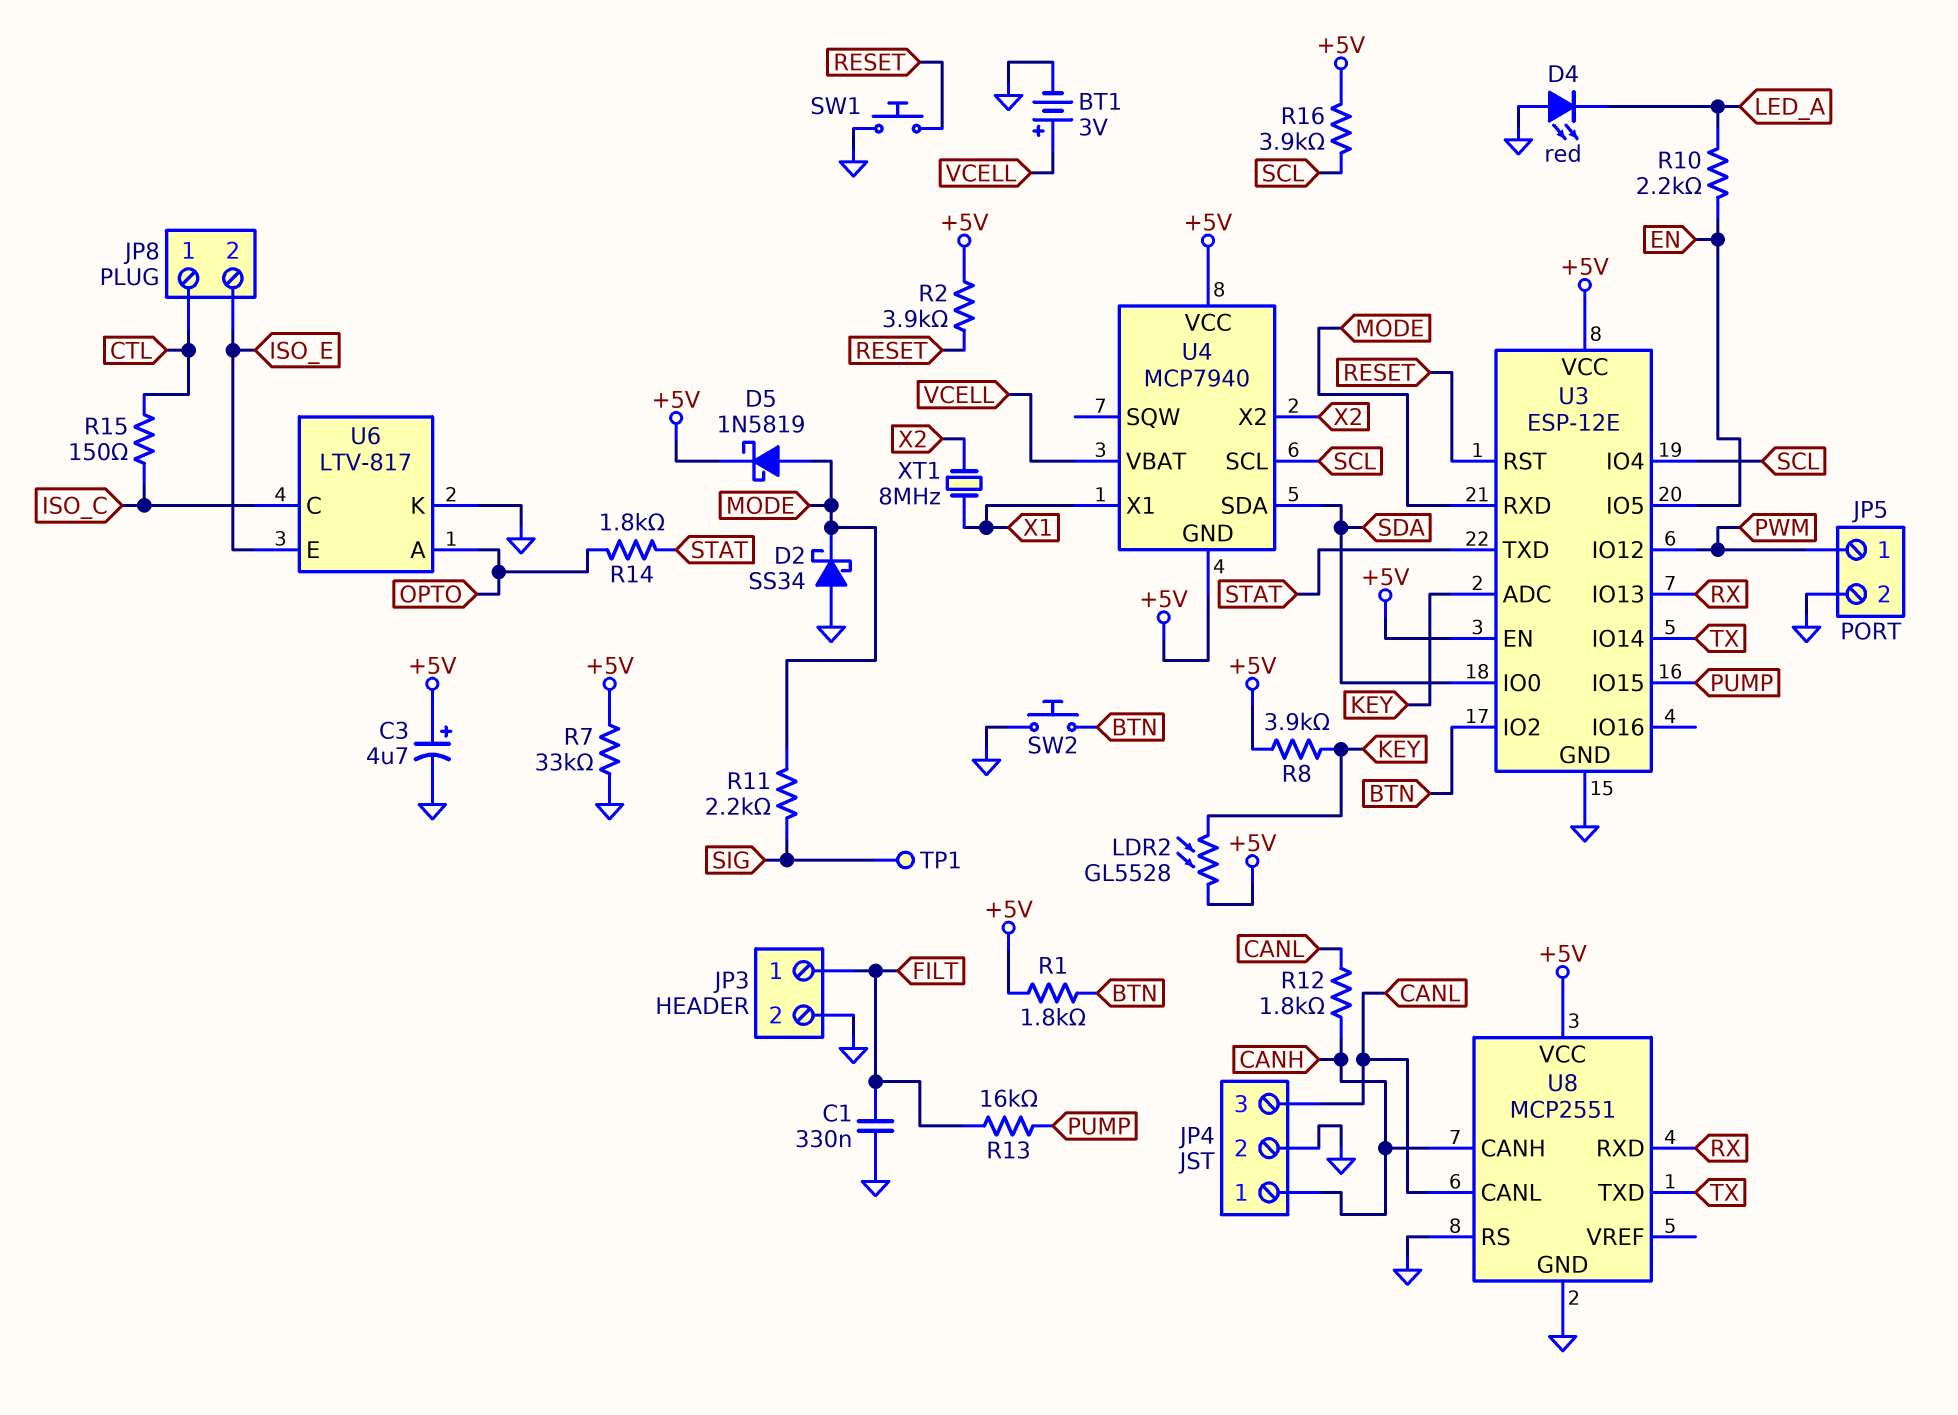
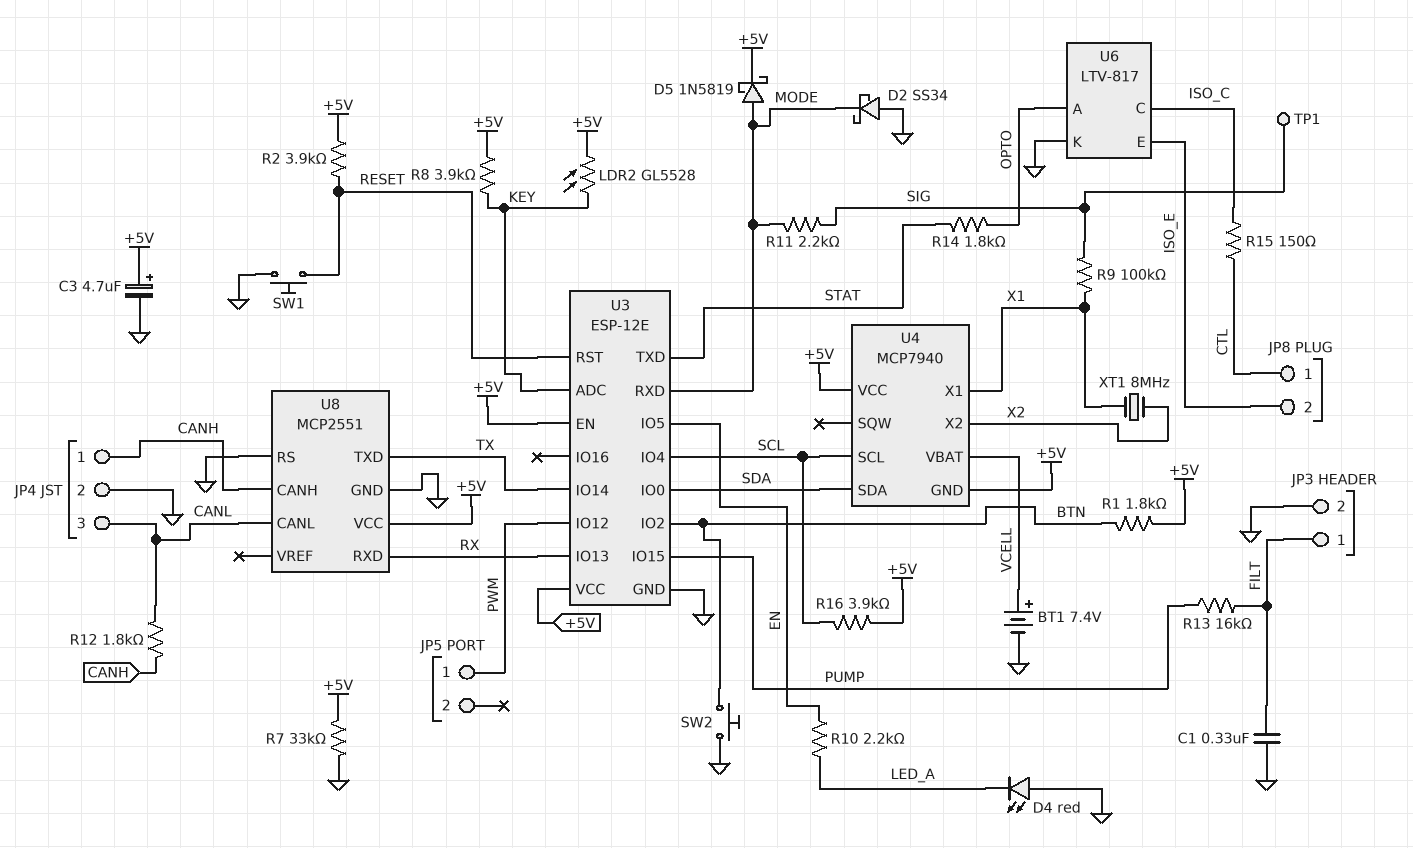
BT1: 3V (plus VCELL, minus GND) -> 7.4V (plus VCELL, minus GND)
JP5 pin 2: GND -> none
R9: none -> 100k (SIG, X1)

